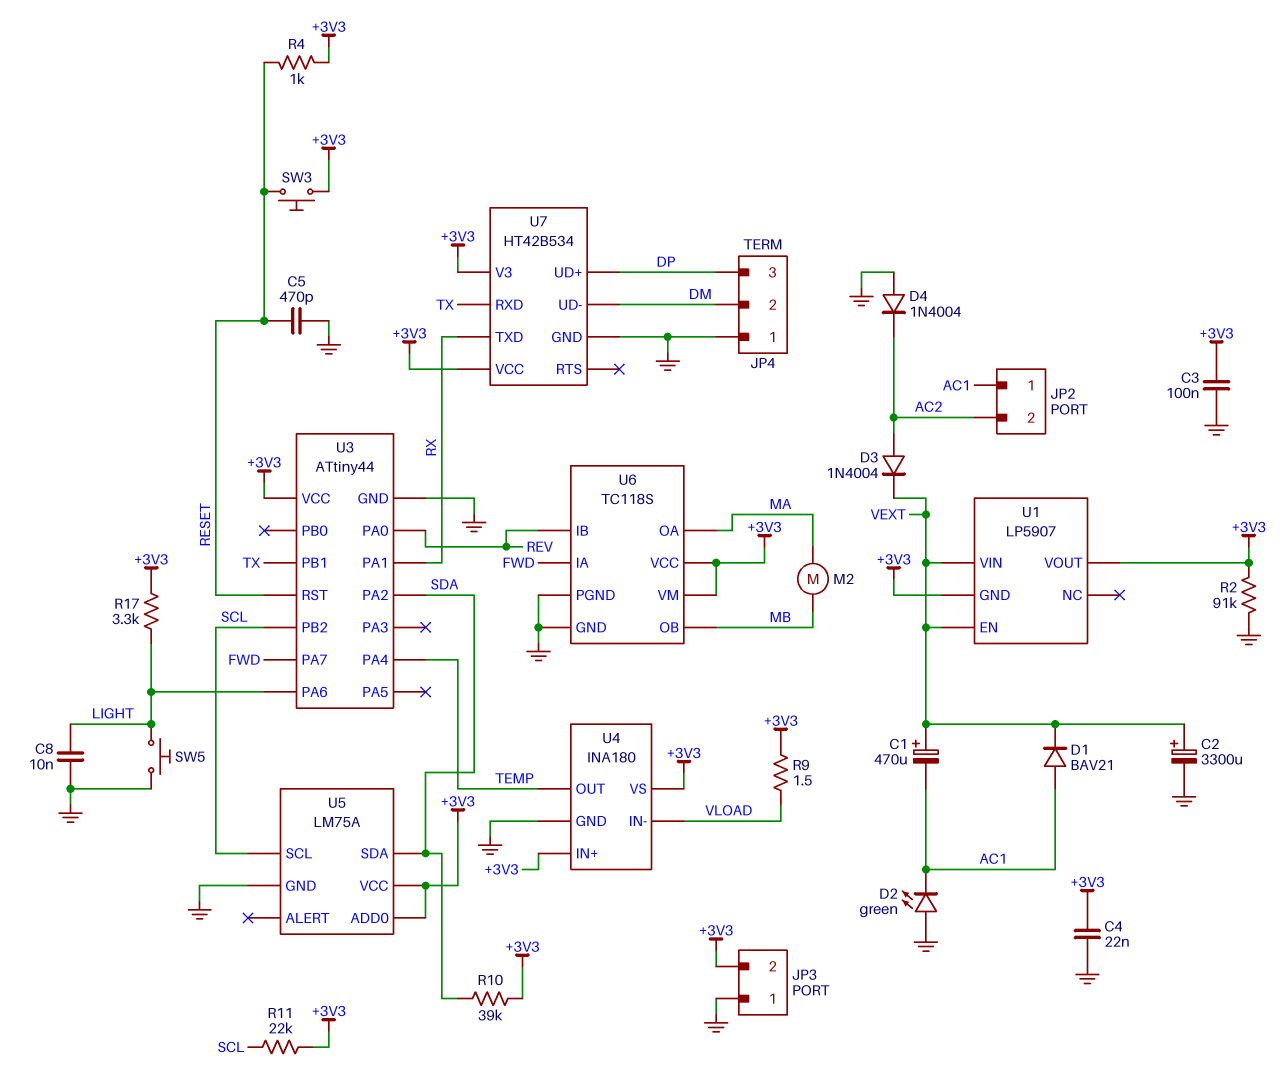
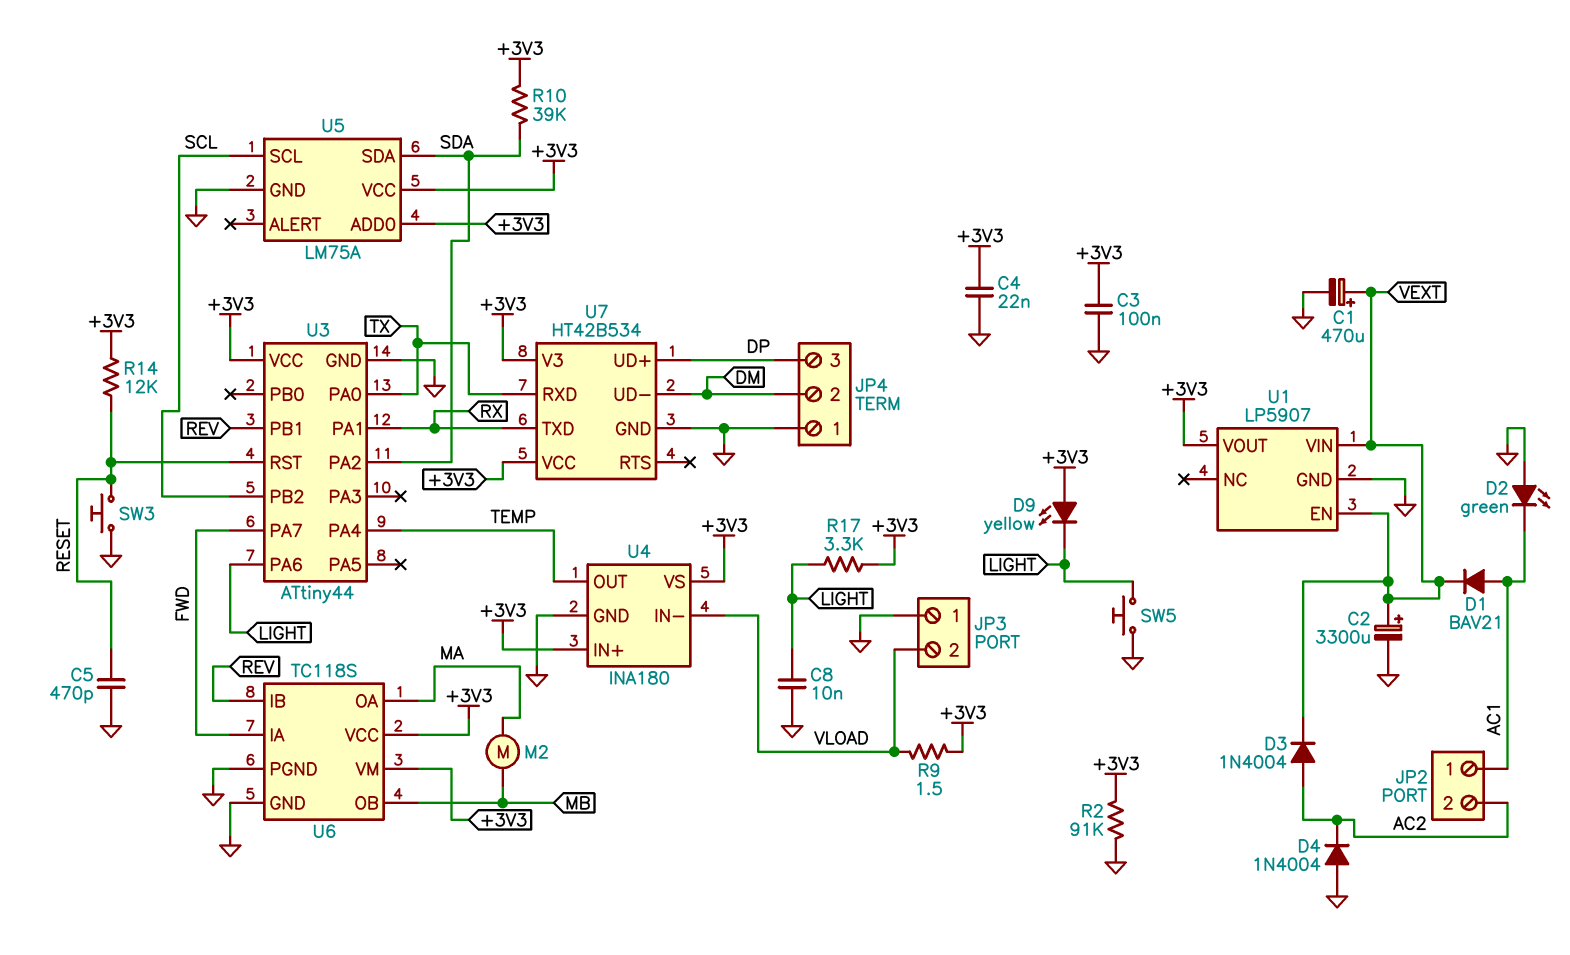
C1: 470uF (plus VEXT, minus AC1) -> 470uF (plus VEXT, minus GND)
D9: none -> LED yellow (A +3V3, K LIGHT)
JP3 pin 2: +3V3 -> VLOAD
R4: 1k (+3V3, RESET) -> none
R11: 22k (+3V3, SCL) -> none
R14: none -> 12k (+3V3, RESET)
SW3: button (+3V3, RESET) -> button (GND, RESET)
U1 pin GND: +3V3 -> GND
U3 pin PA0: REV -> TX
U3 pin PB1: TX -> REV

